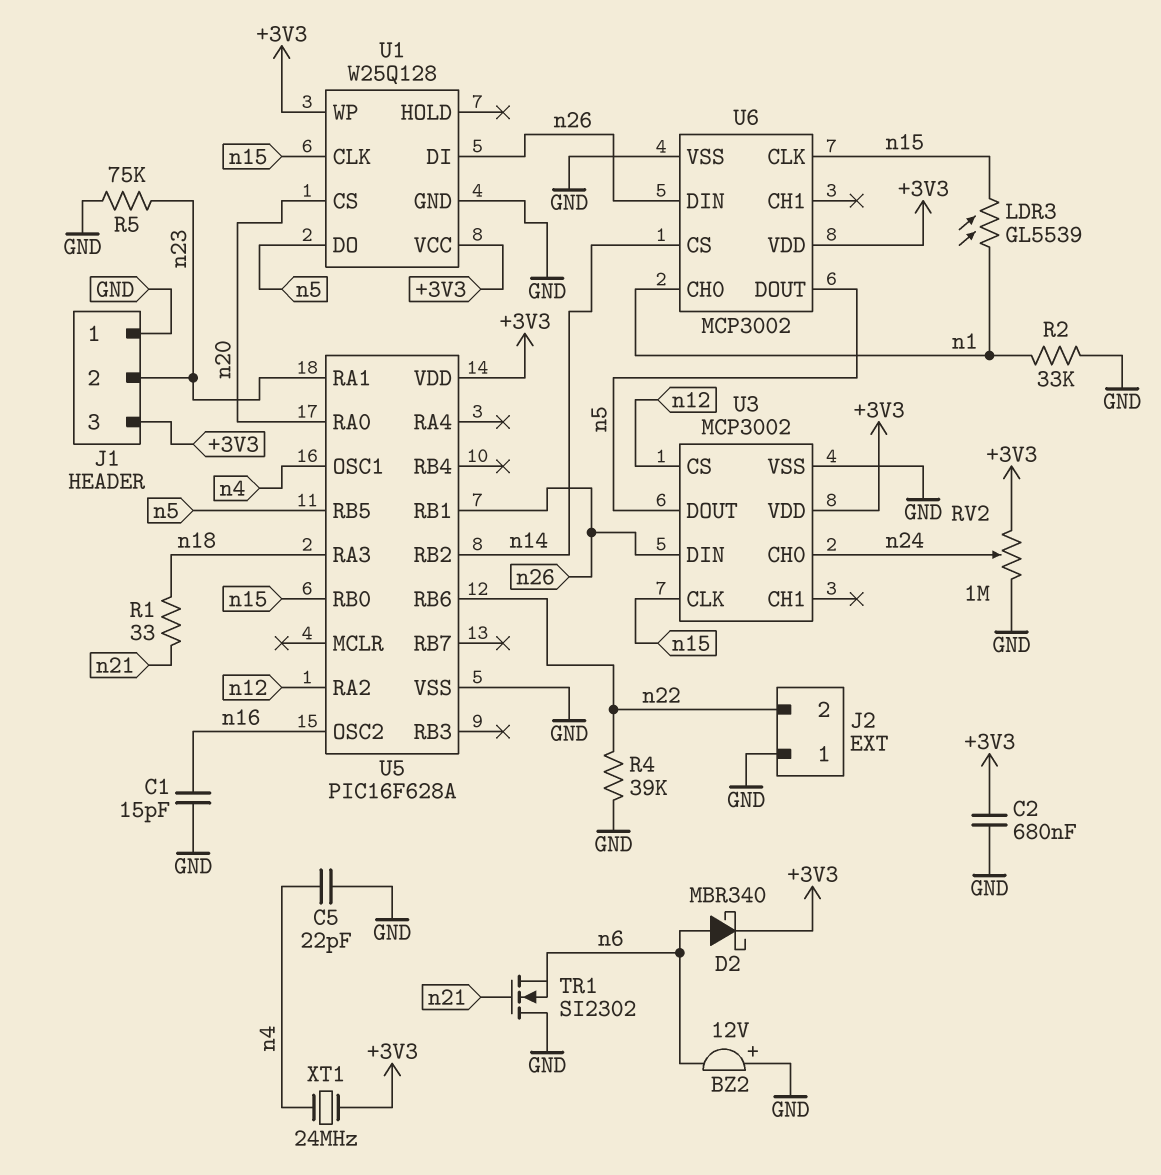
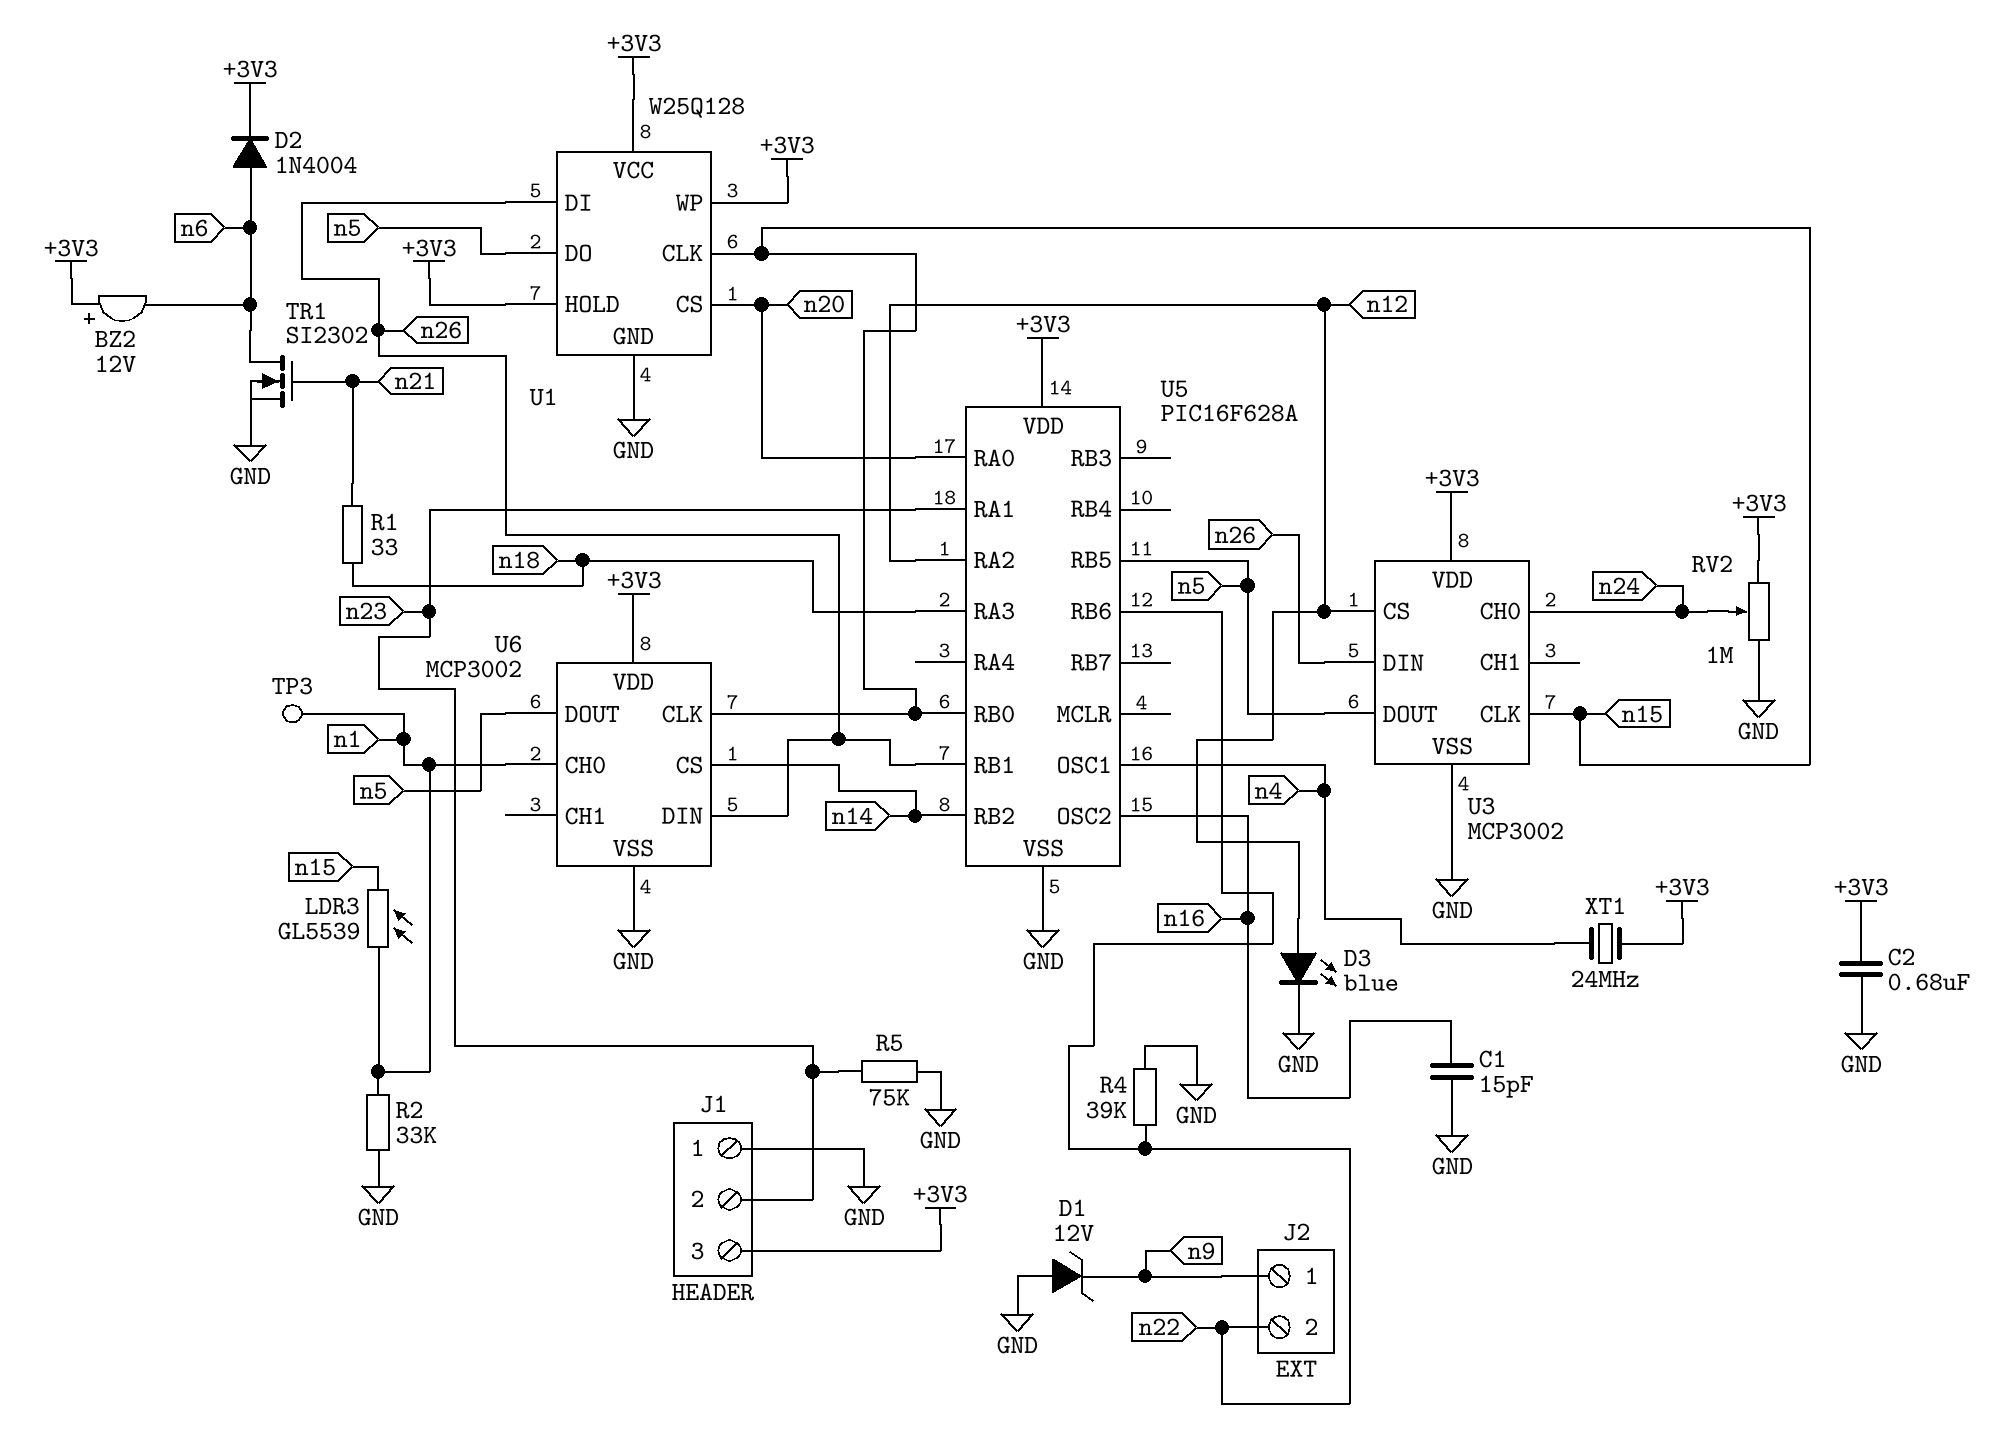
BZ2: buzzer 12V (plus GND, minus n6) -> buzzer 12V (plus +3V3, minus n6)
C5: 22pF (GND, n4) -> none
D1: none -> zener 12V (A GND, K n9)
D2: schottky MBR340 (A n6, K +3V3) -> diode 1N4004 (A n6, K +3V3)
D3: none -> LED blue (A n12, K GND)
J2 pin 1: GND -> n9
TP3: none -> test point (n1)
TR1: NMOS SI2302 (G n21, D GND, S n6) -> NMOS SI2302 (G n21, D n6, S GND)
U1 pin HOLD: none -> +3V3

